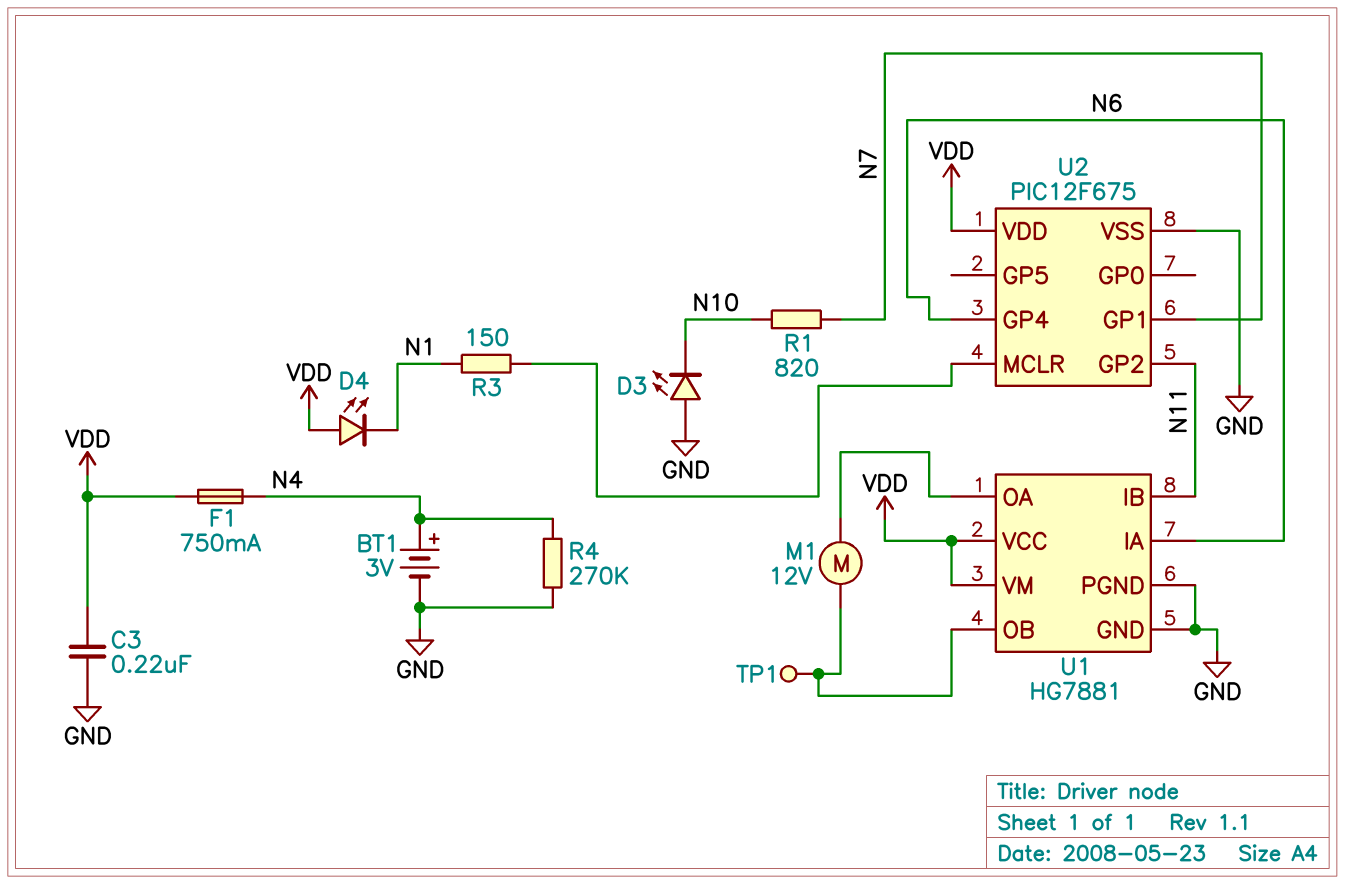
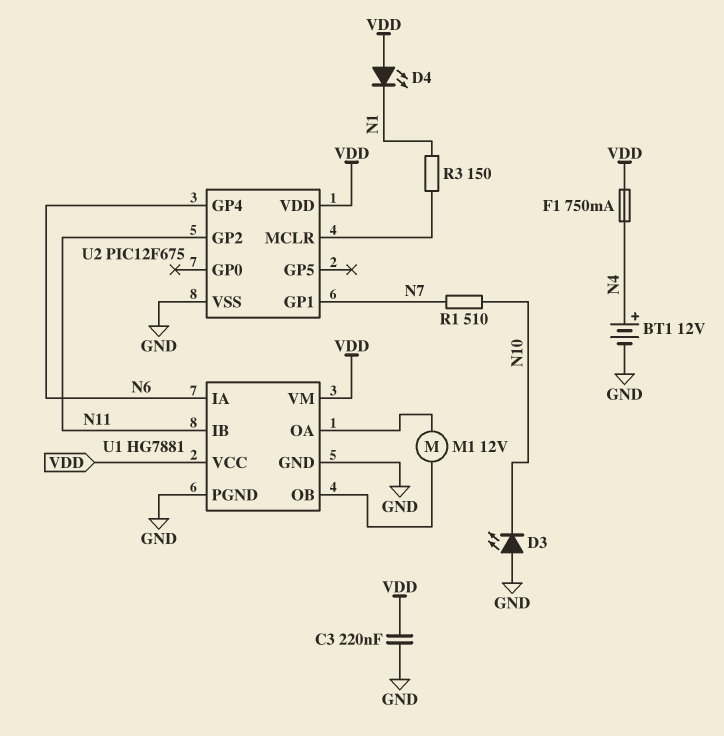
BT1: 3V (plus N4, minus GND) -> 12V (plus N4, minus GND)
R1: 820 (N7, N10) -> 510 (N7, N10)
R4: 270k (GND, N4) -> none
TP1: test point (U1/OB) -> none

